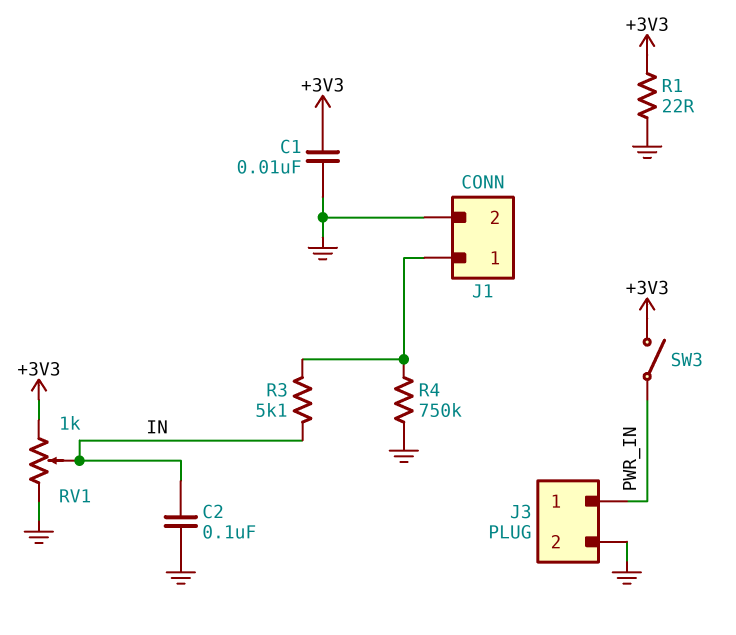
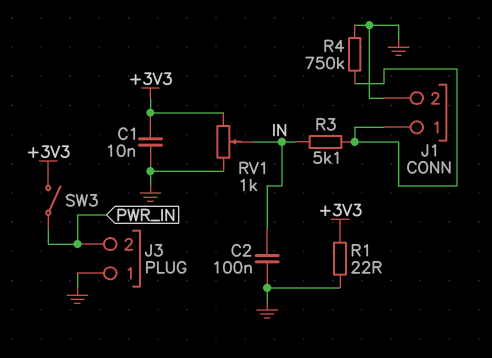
J3 pin 1: PWR_IN -> GND
J3 pin 2: GND -> PWR_IN

